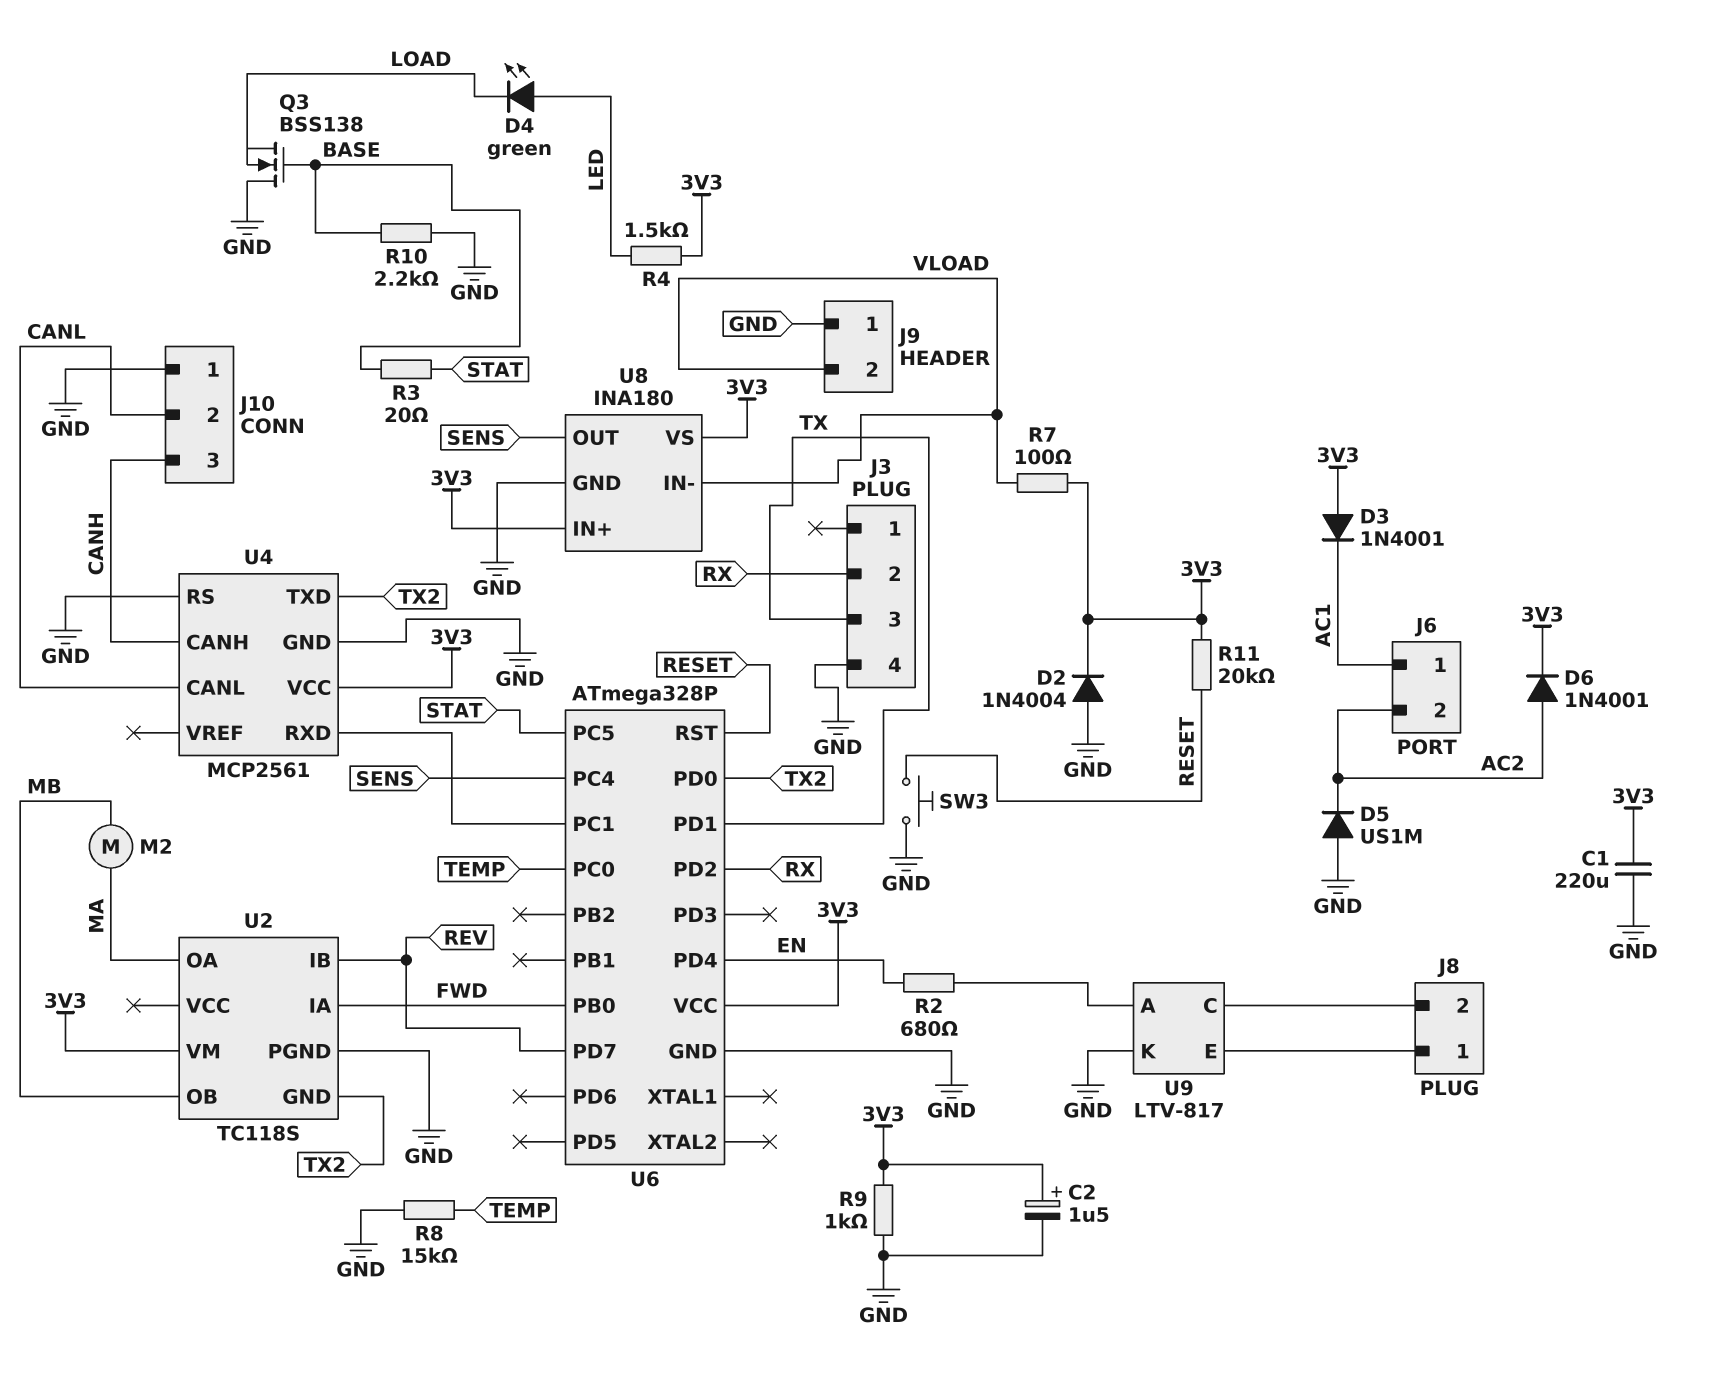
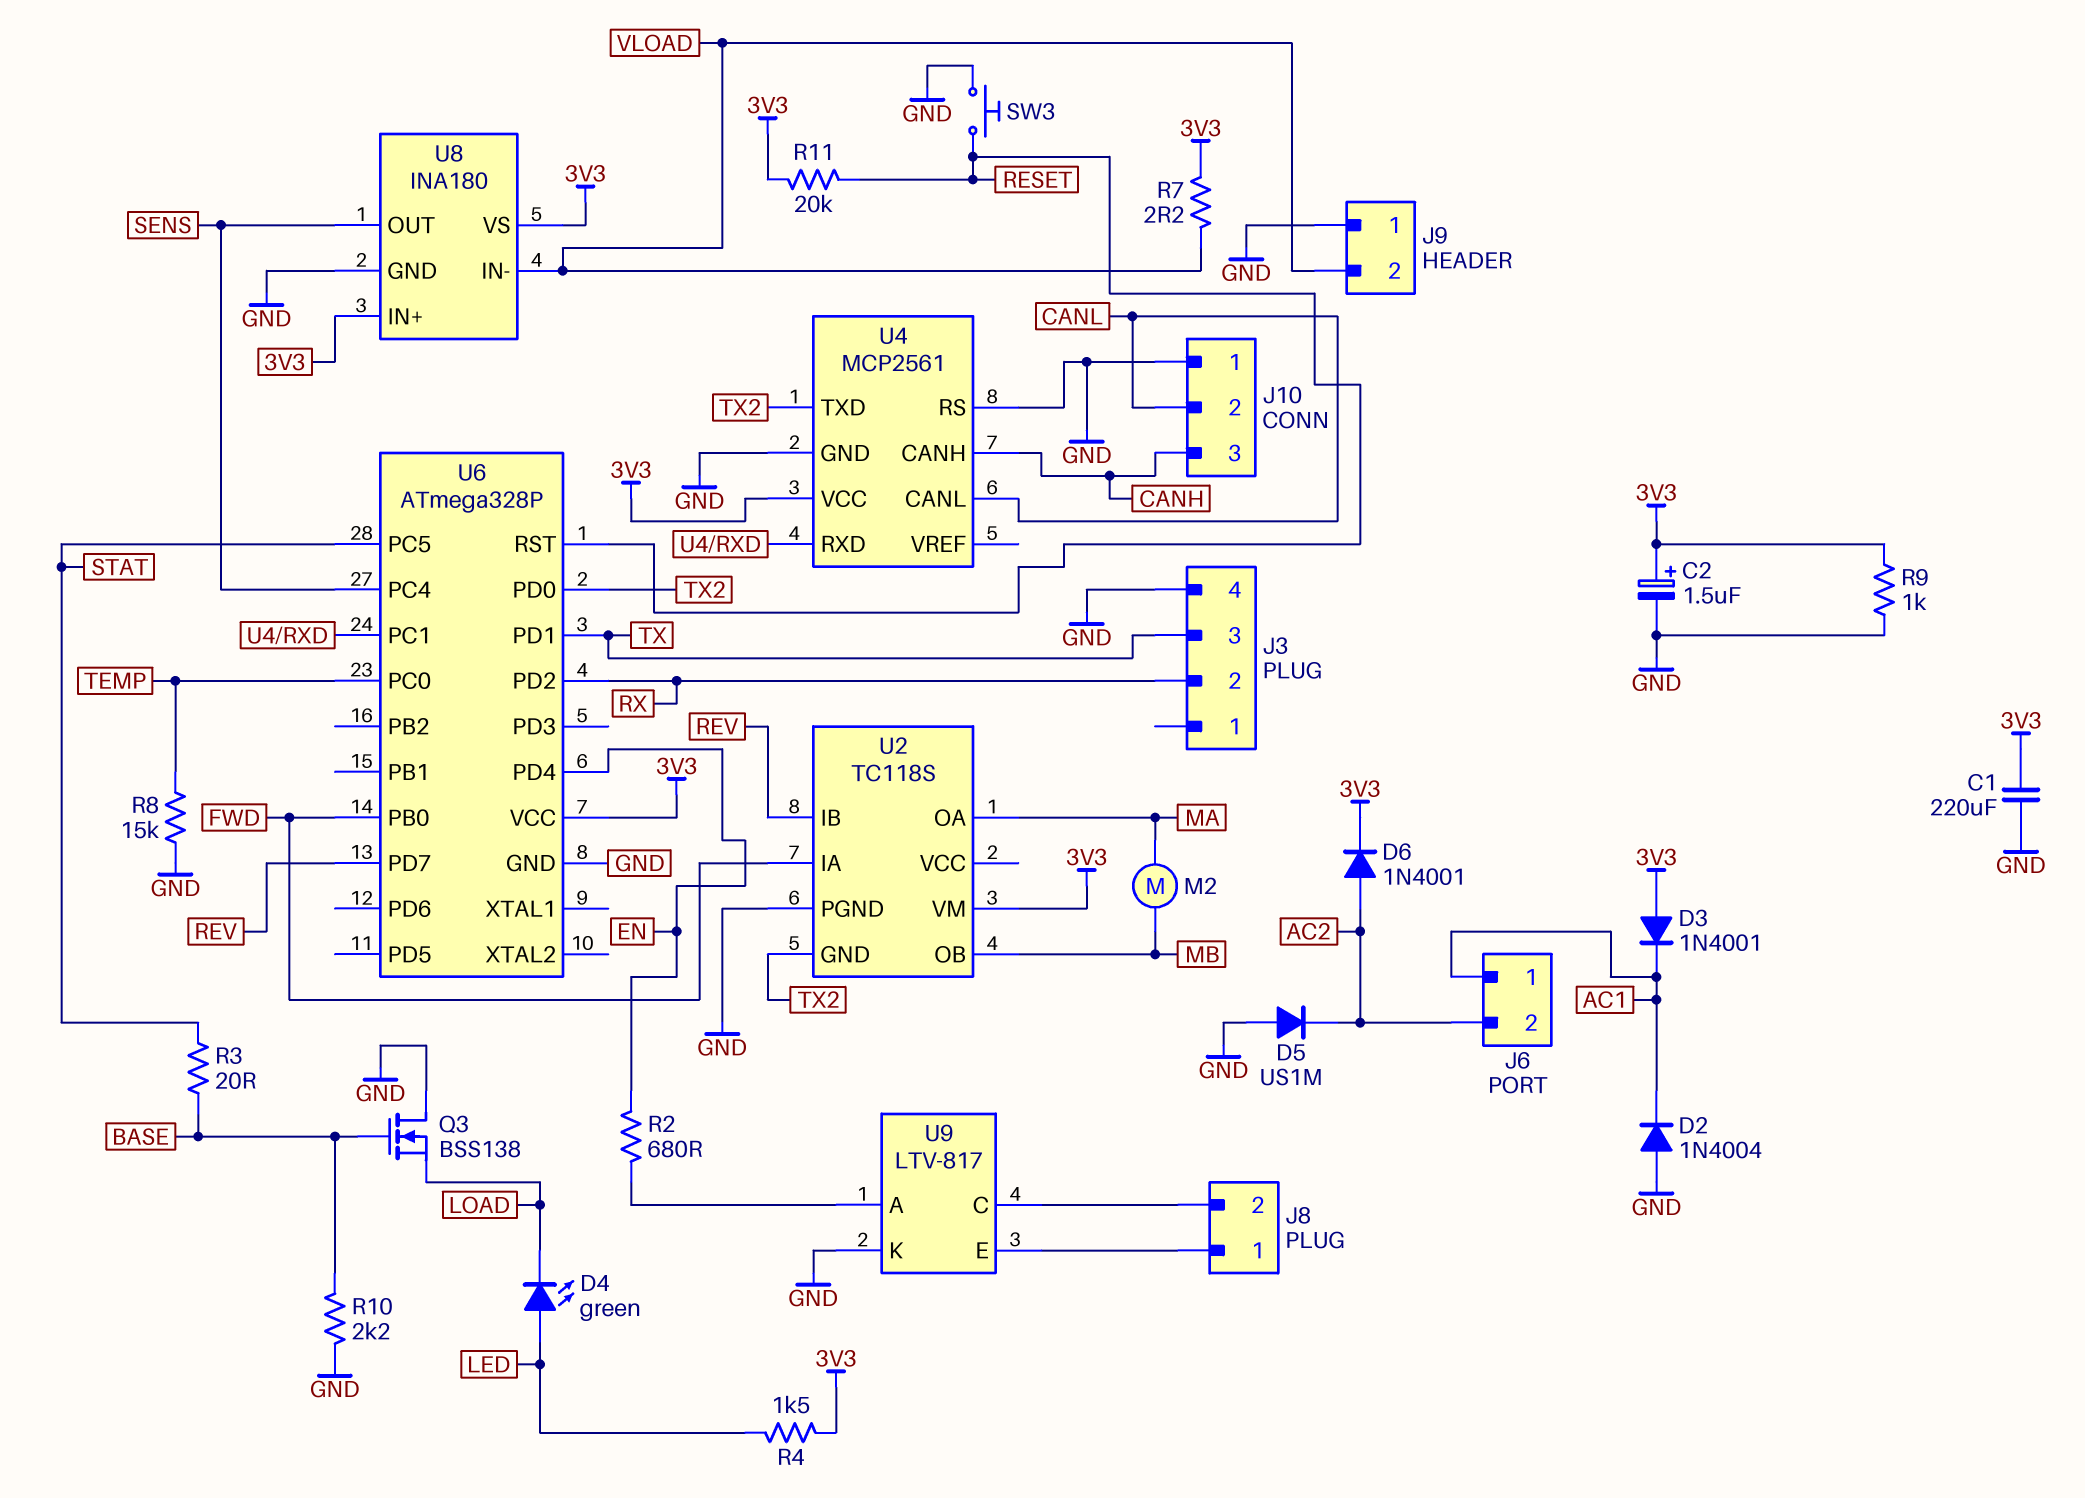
D2: diode 1N4004 (A GND, K 3V3) -> diode 1N4004 (A GND, K AC1)
R7: 100 (3V3, VLOAD) -> 2.2 (3V3, VLOAD)

